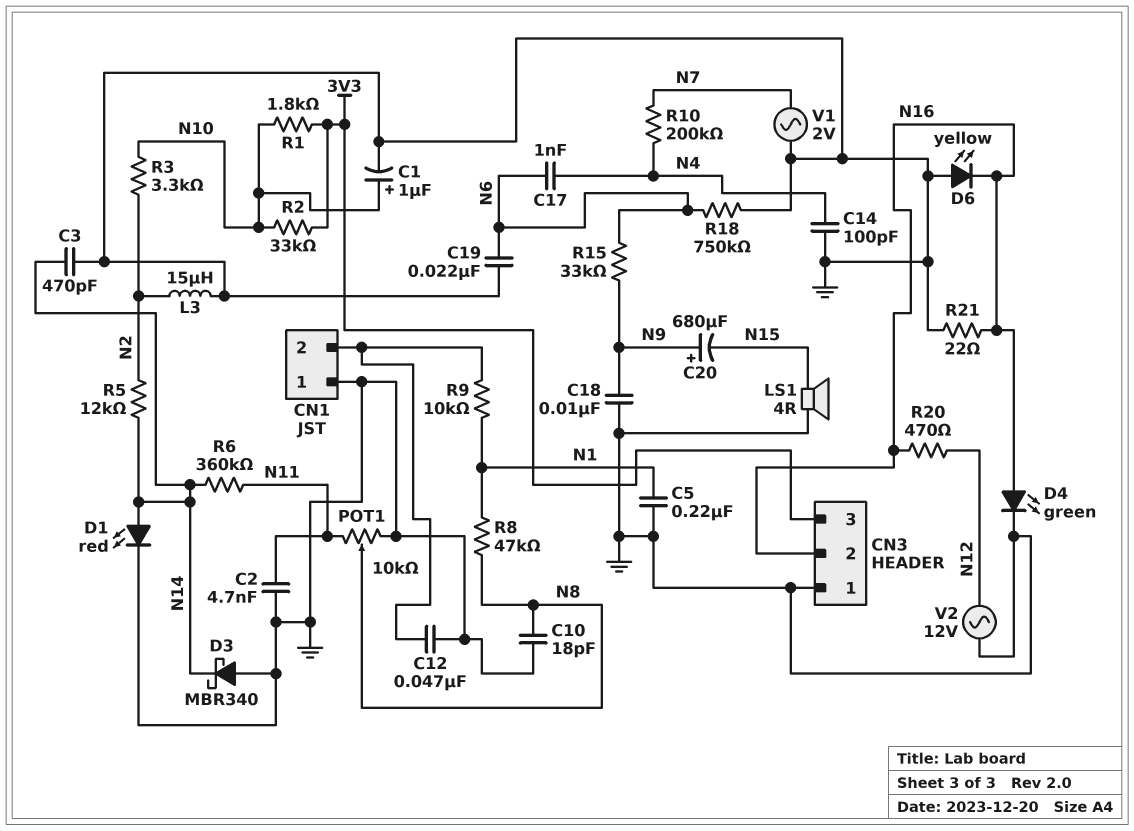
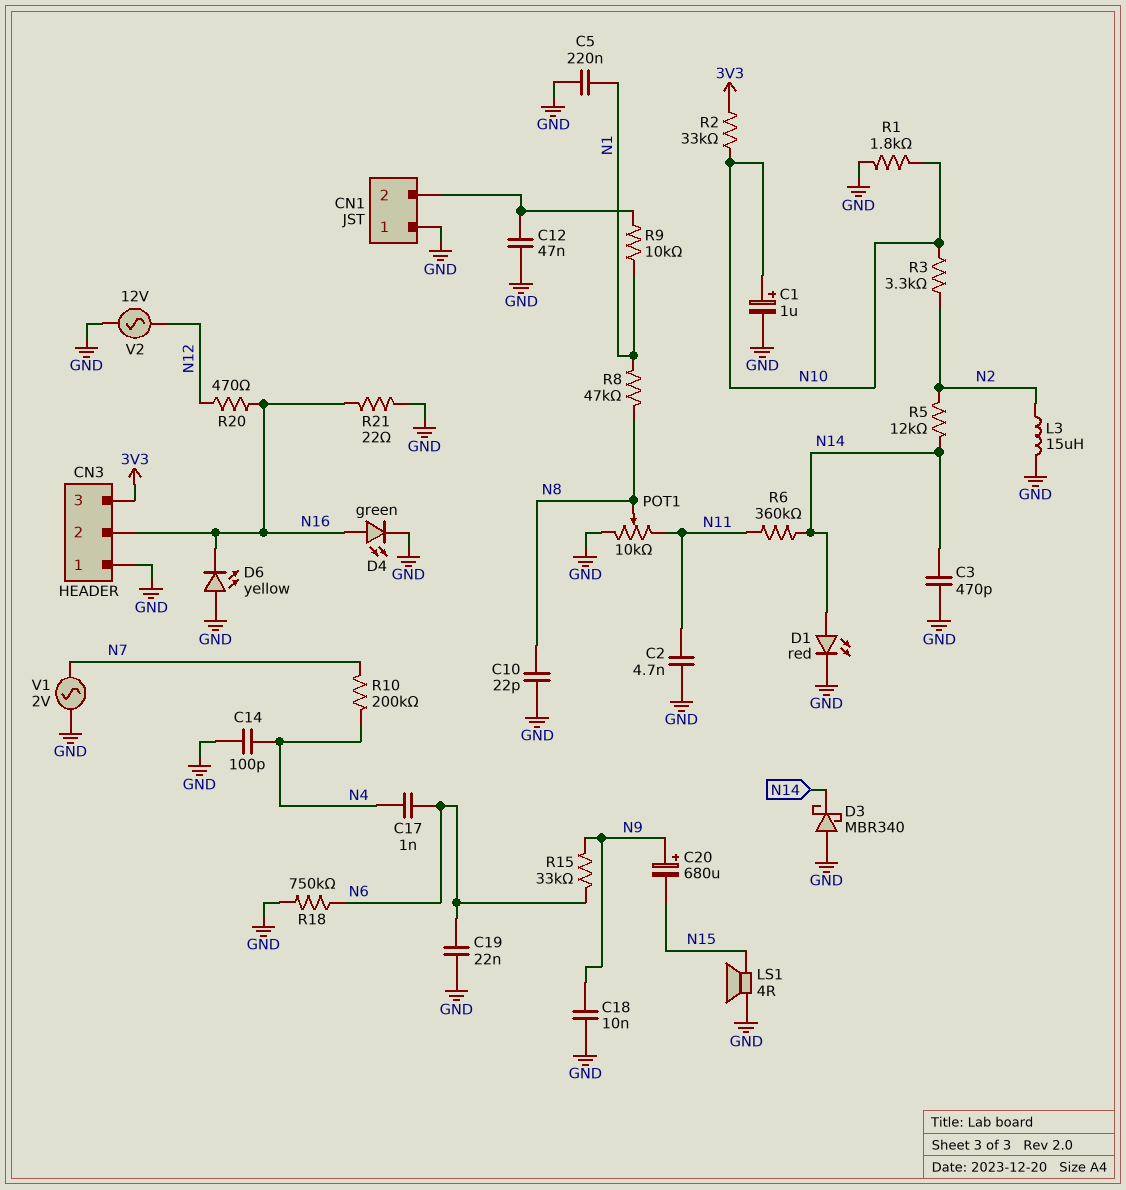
C10: 18pF (GND, N8) -> 22pF (GND, N8)
R1: 1.8k (3V3, N10) -> 1.8k (GND, N10)

